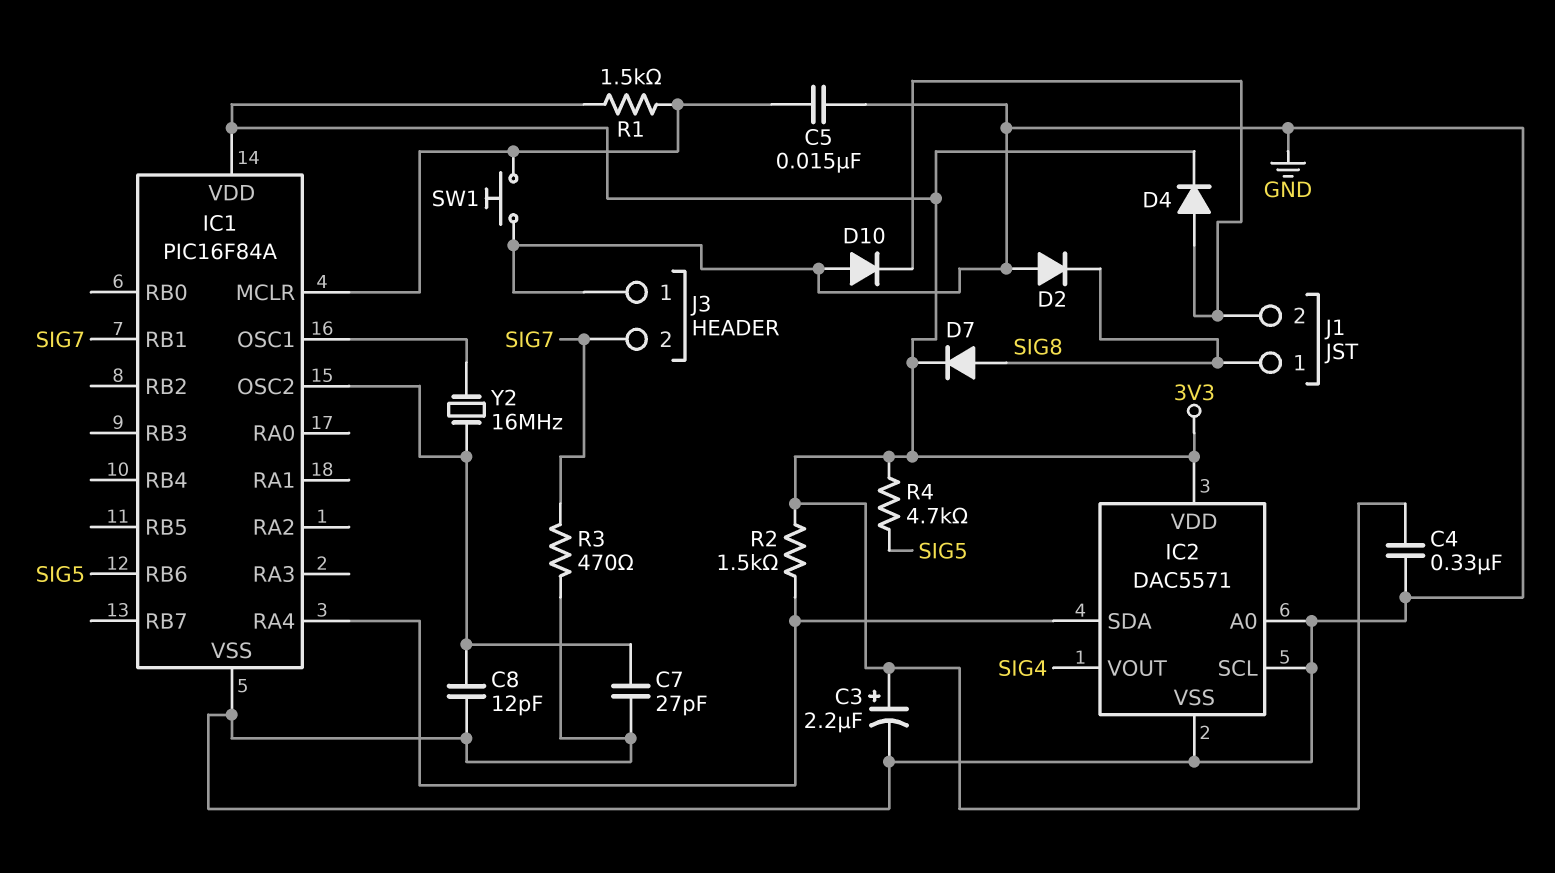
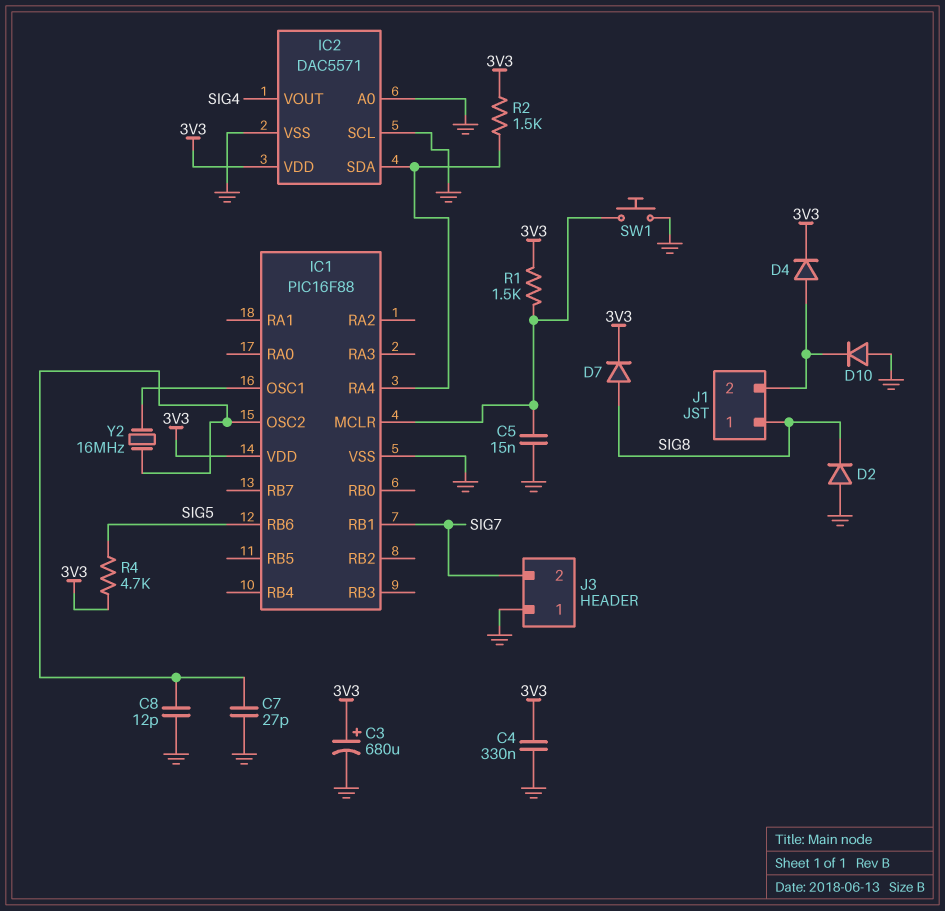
C3: 2.2uF (plus 3V3, minus GND) -> 680uF (plus 3V3, minus GND)
IC1: PIC16F84A -> PIC16F88
R3: 470 (GND, SIG7) -> none

